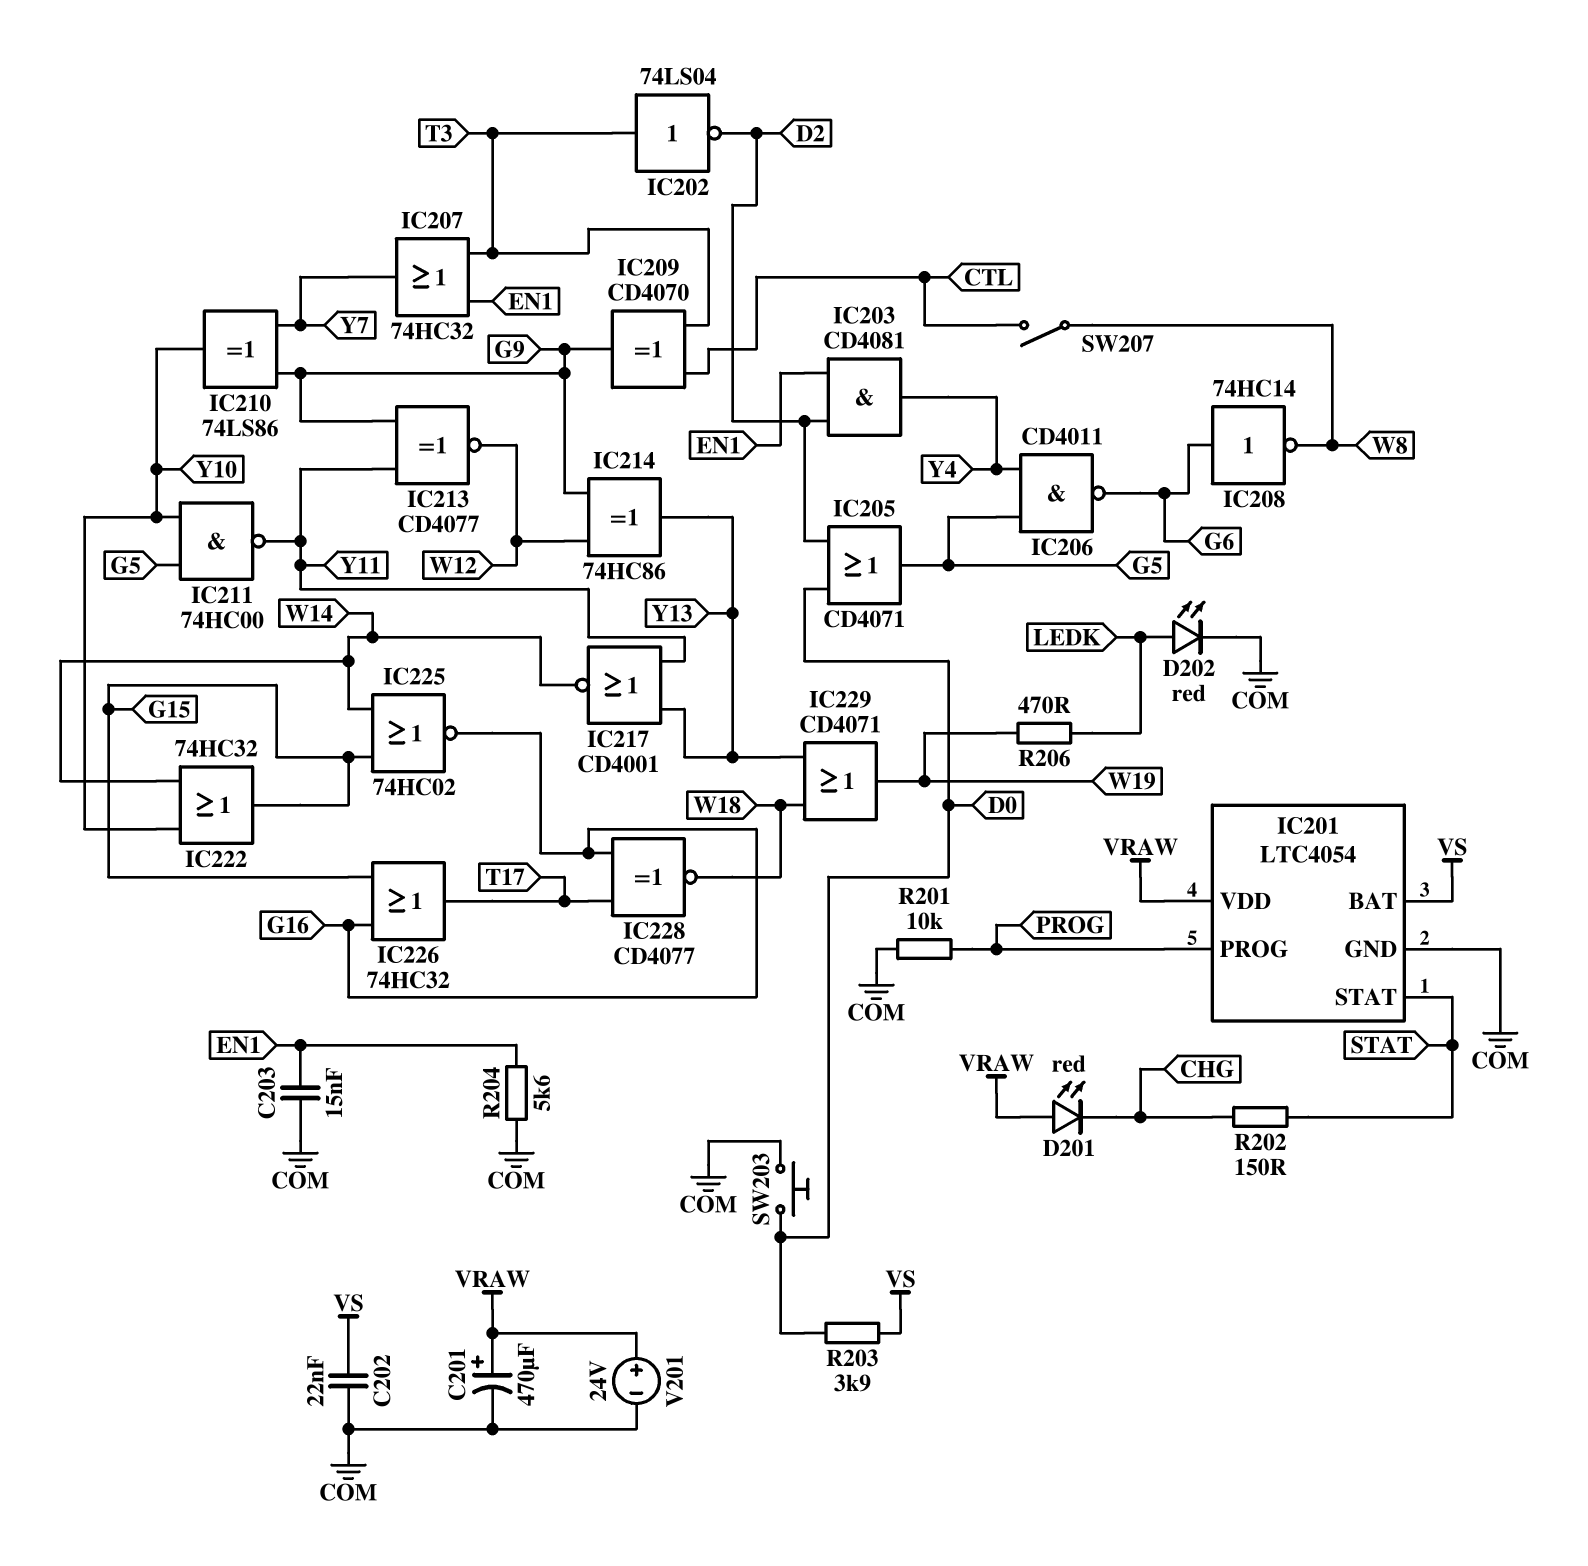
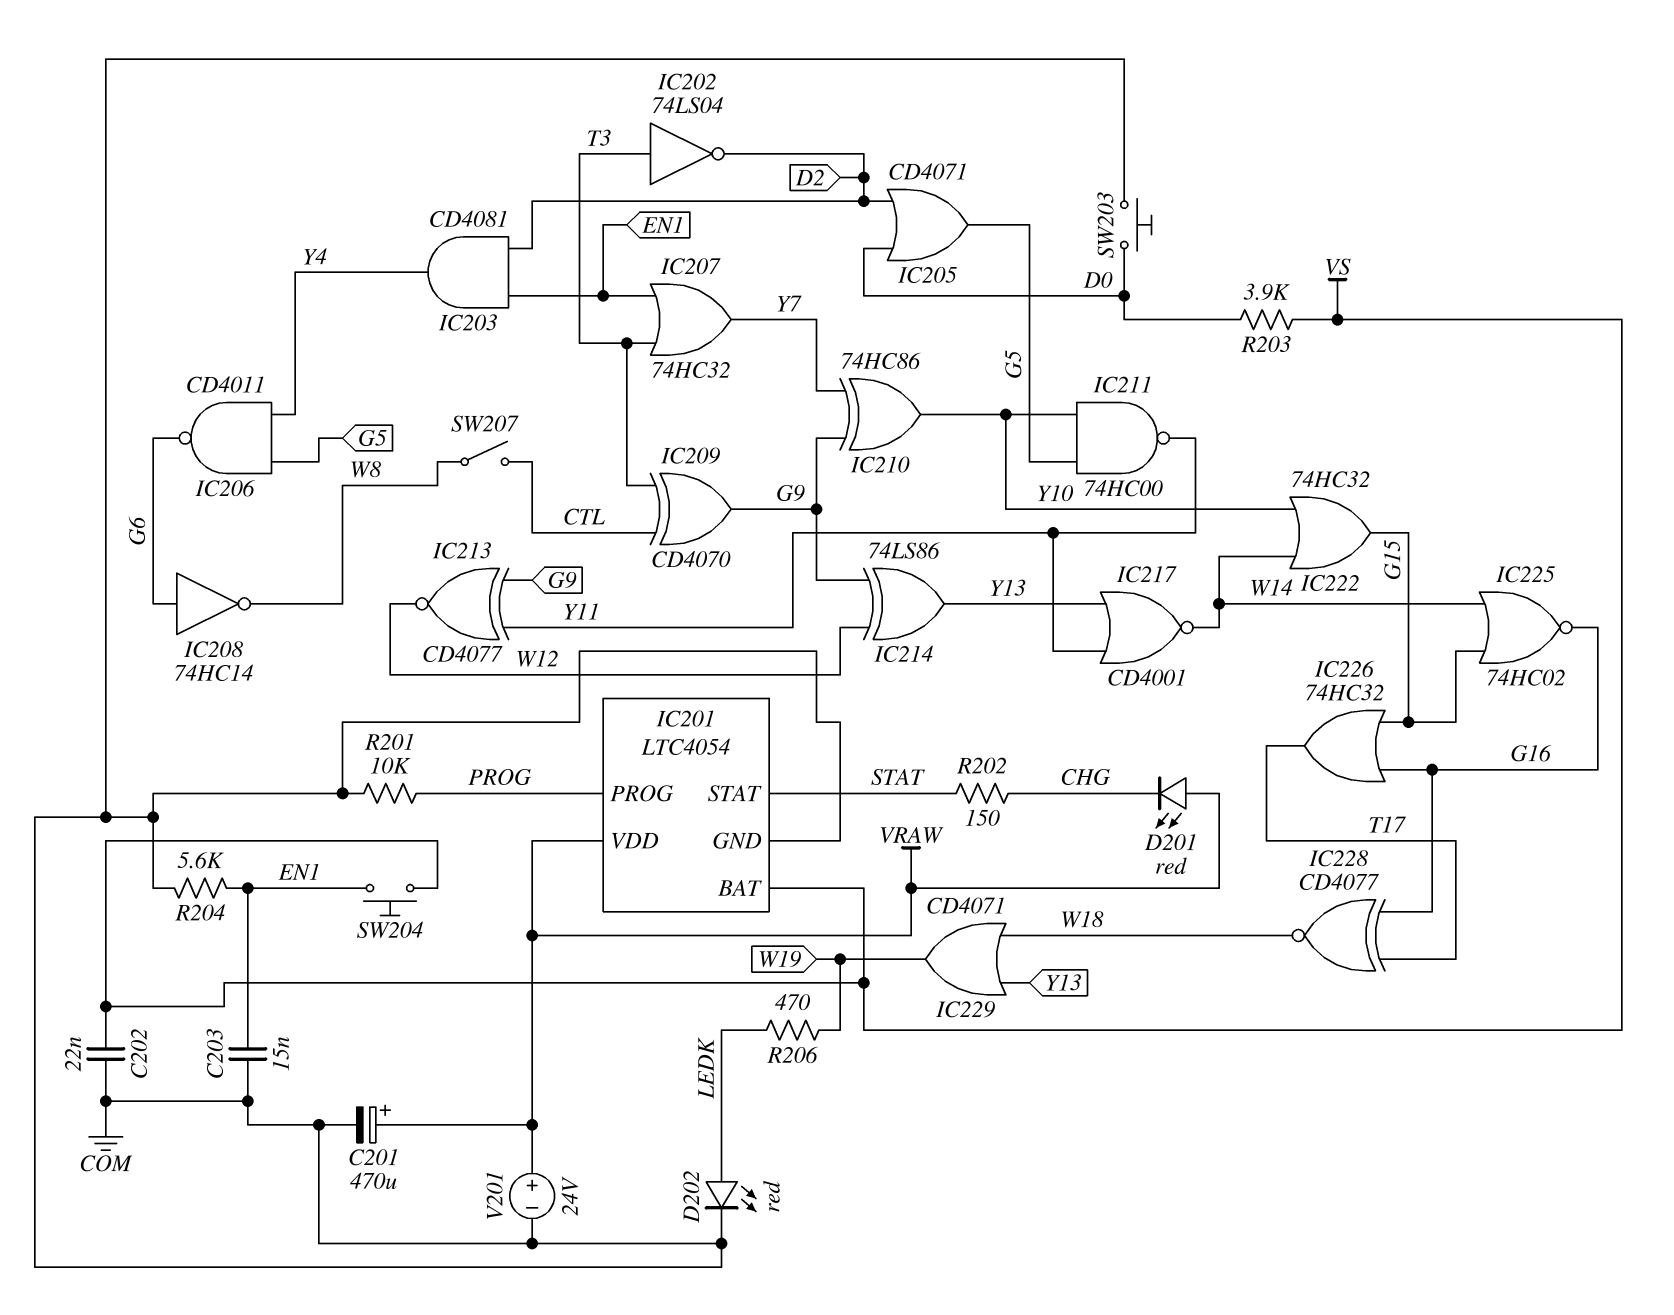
IC210: XOR 74LS86 (in G9, in Y7, out Y10) -> XOR 74HC86 (in G9, in Y7, out Y10)
IC214: XOR 74HC86 (in G9, in W12, out Y13) -> XOR 74LS86 (in G9, in W12, out Y13)
SW204: none -> button (EN1, VS)

